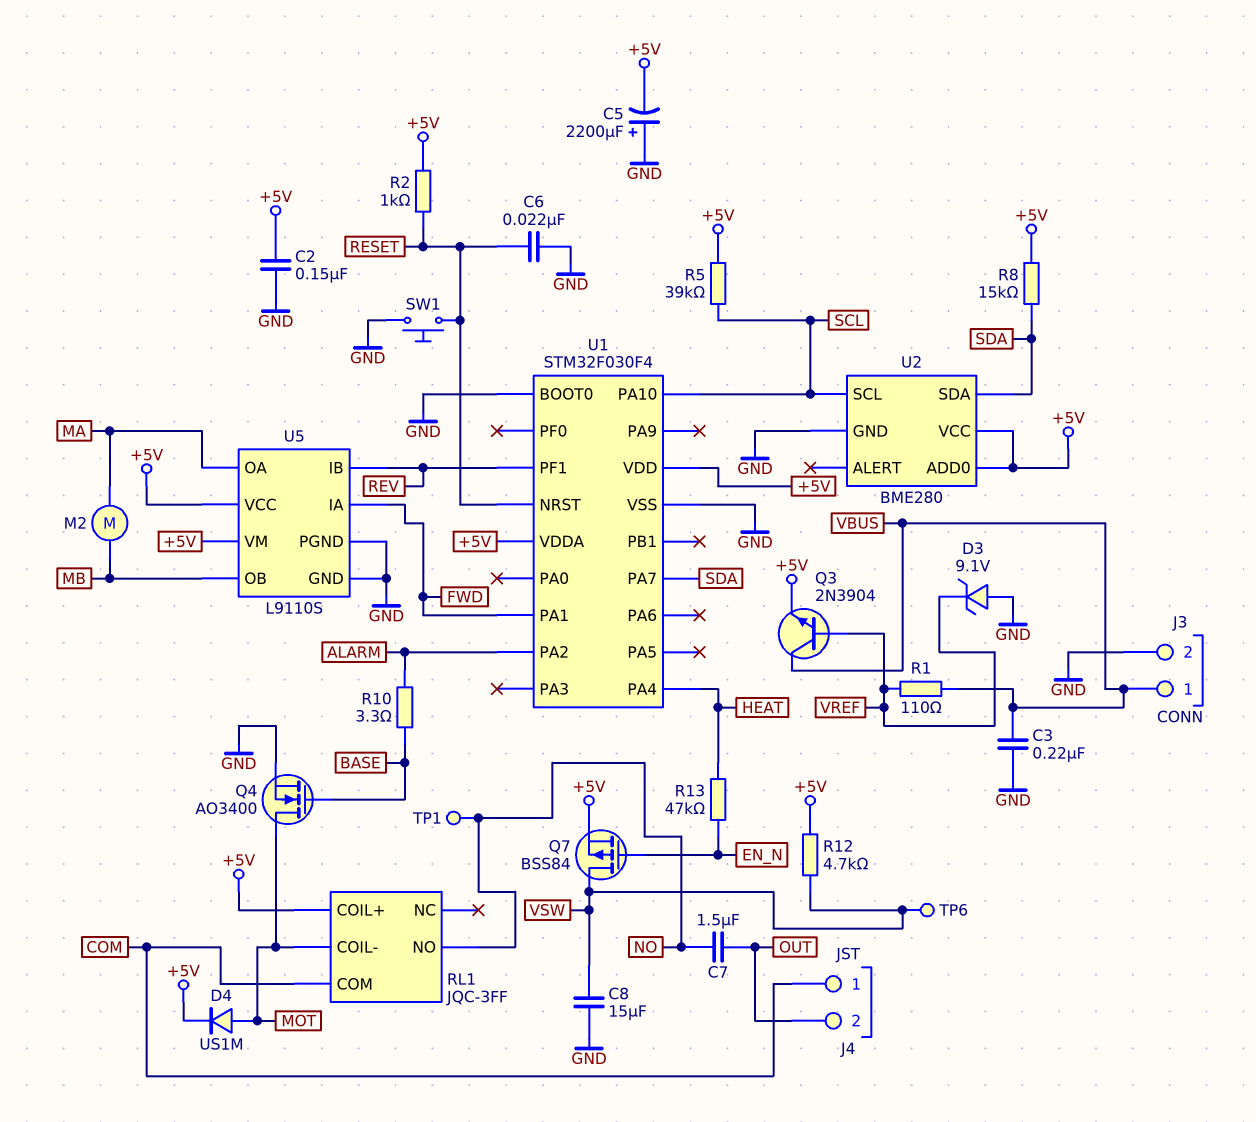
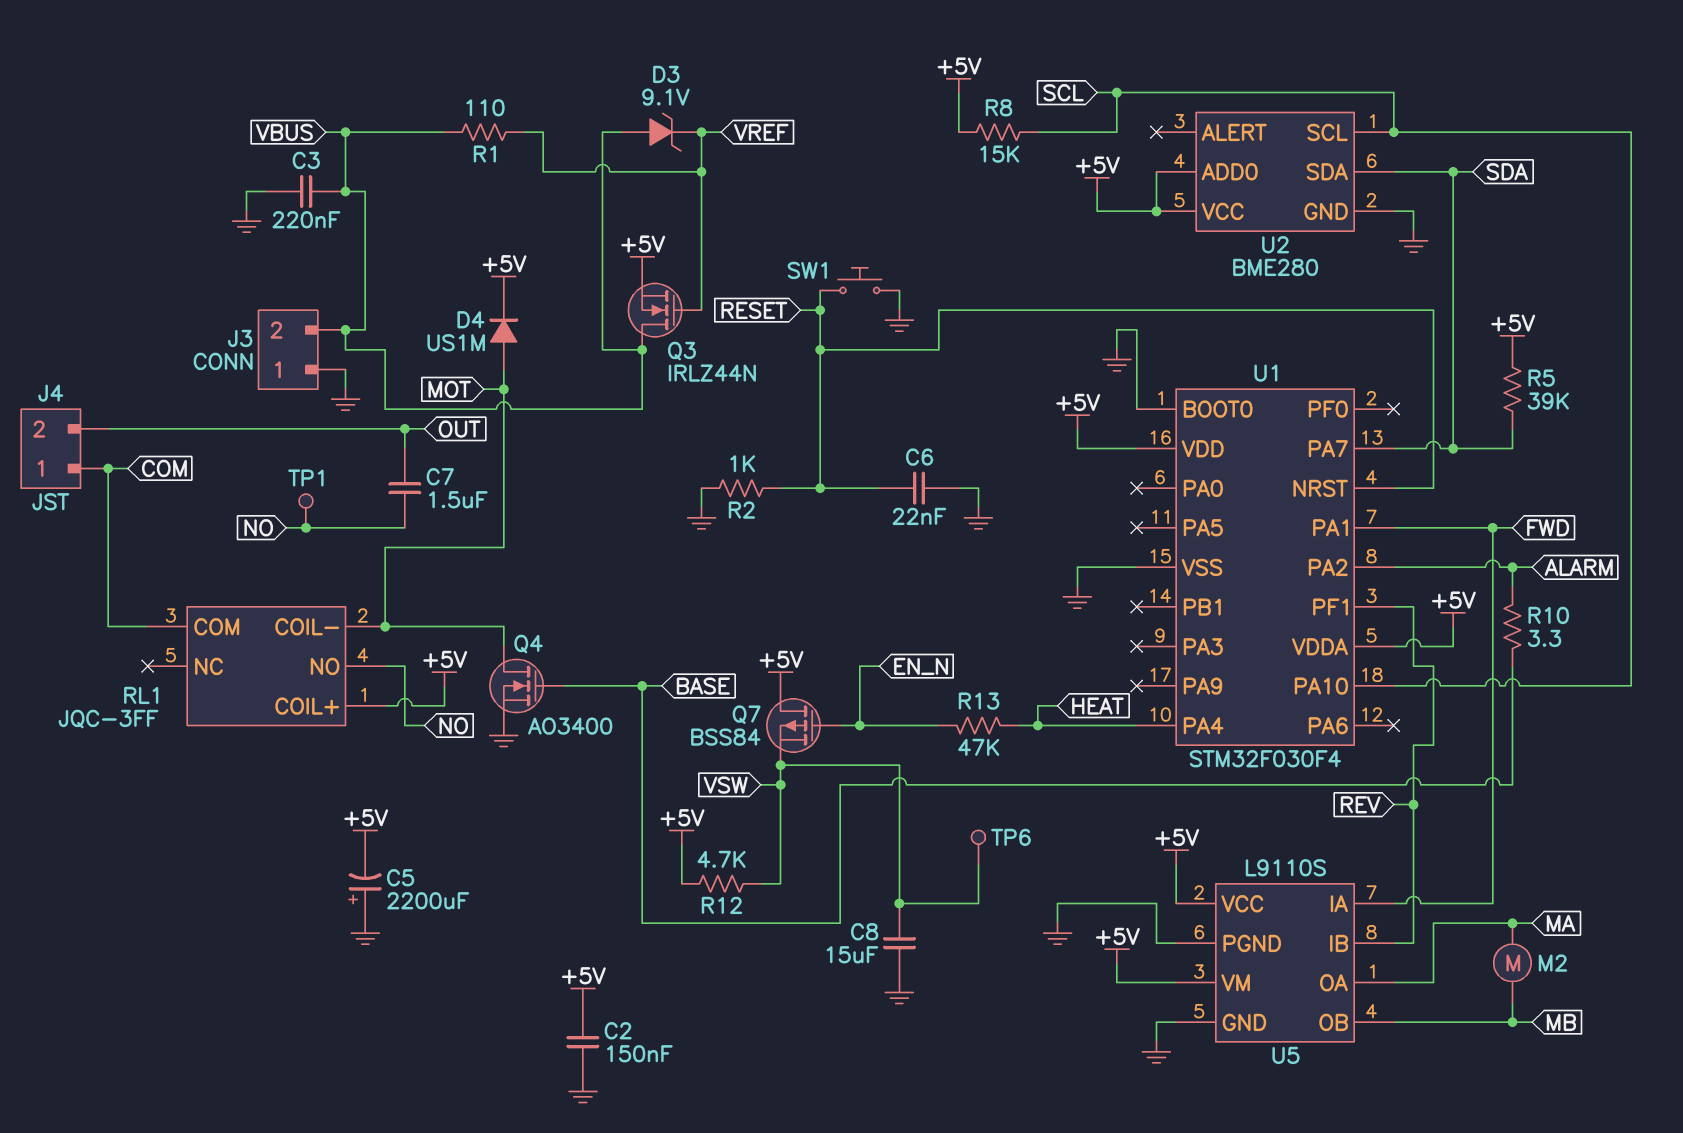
D3: zener 9.1V (A GND, K VREF) -> zener 9.1V (A VBUS, K VREF)
J3 pin 1: VBUS -> GND
J3 pin 2: GND -> VBUS
Q3: NPN 2N3904 (B VREF, C VBUS, E +5V) -> NMOS IRLZ44N (G VREF, D VBUS, S +5V)
Q7: PMOS BSS84 (G EN_N, D VSW, S +5V) -> PMOS BSS84 (G EN_N, D +5V, S VSW)
R2: 1k (+5V, RESET) -> 1k (GND, RESET)
R5: 39k (+5V, SCL) -> 39k (+5V, SDA)
R8: 15k (+5V, SDA) -> 15k (+5V, SCL)

